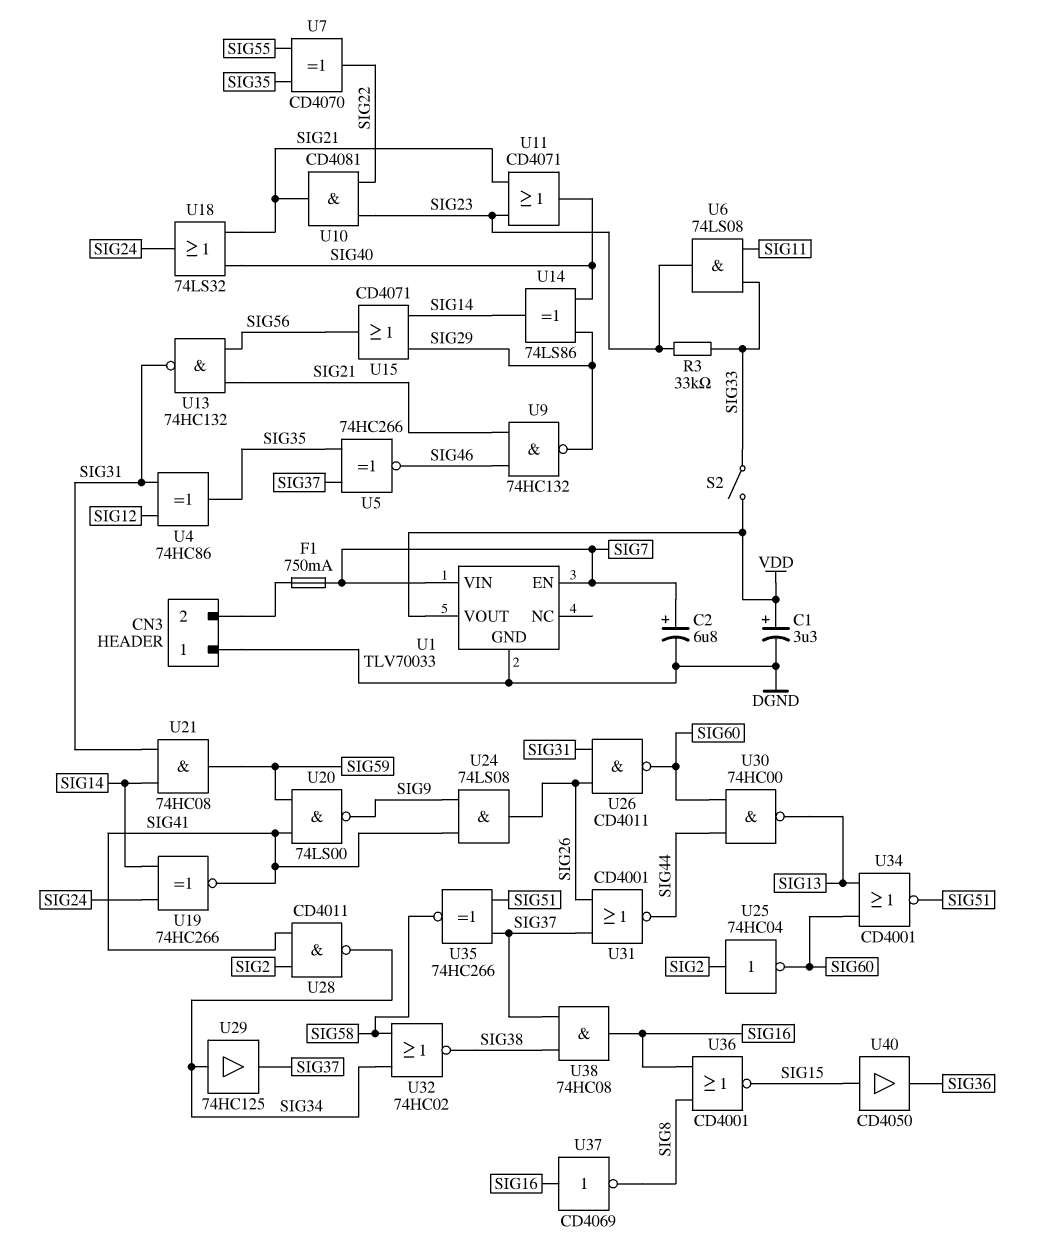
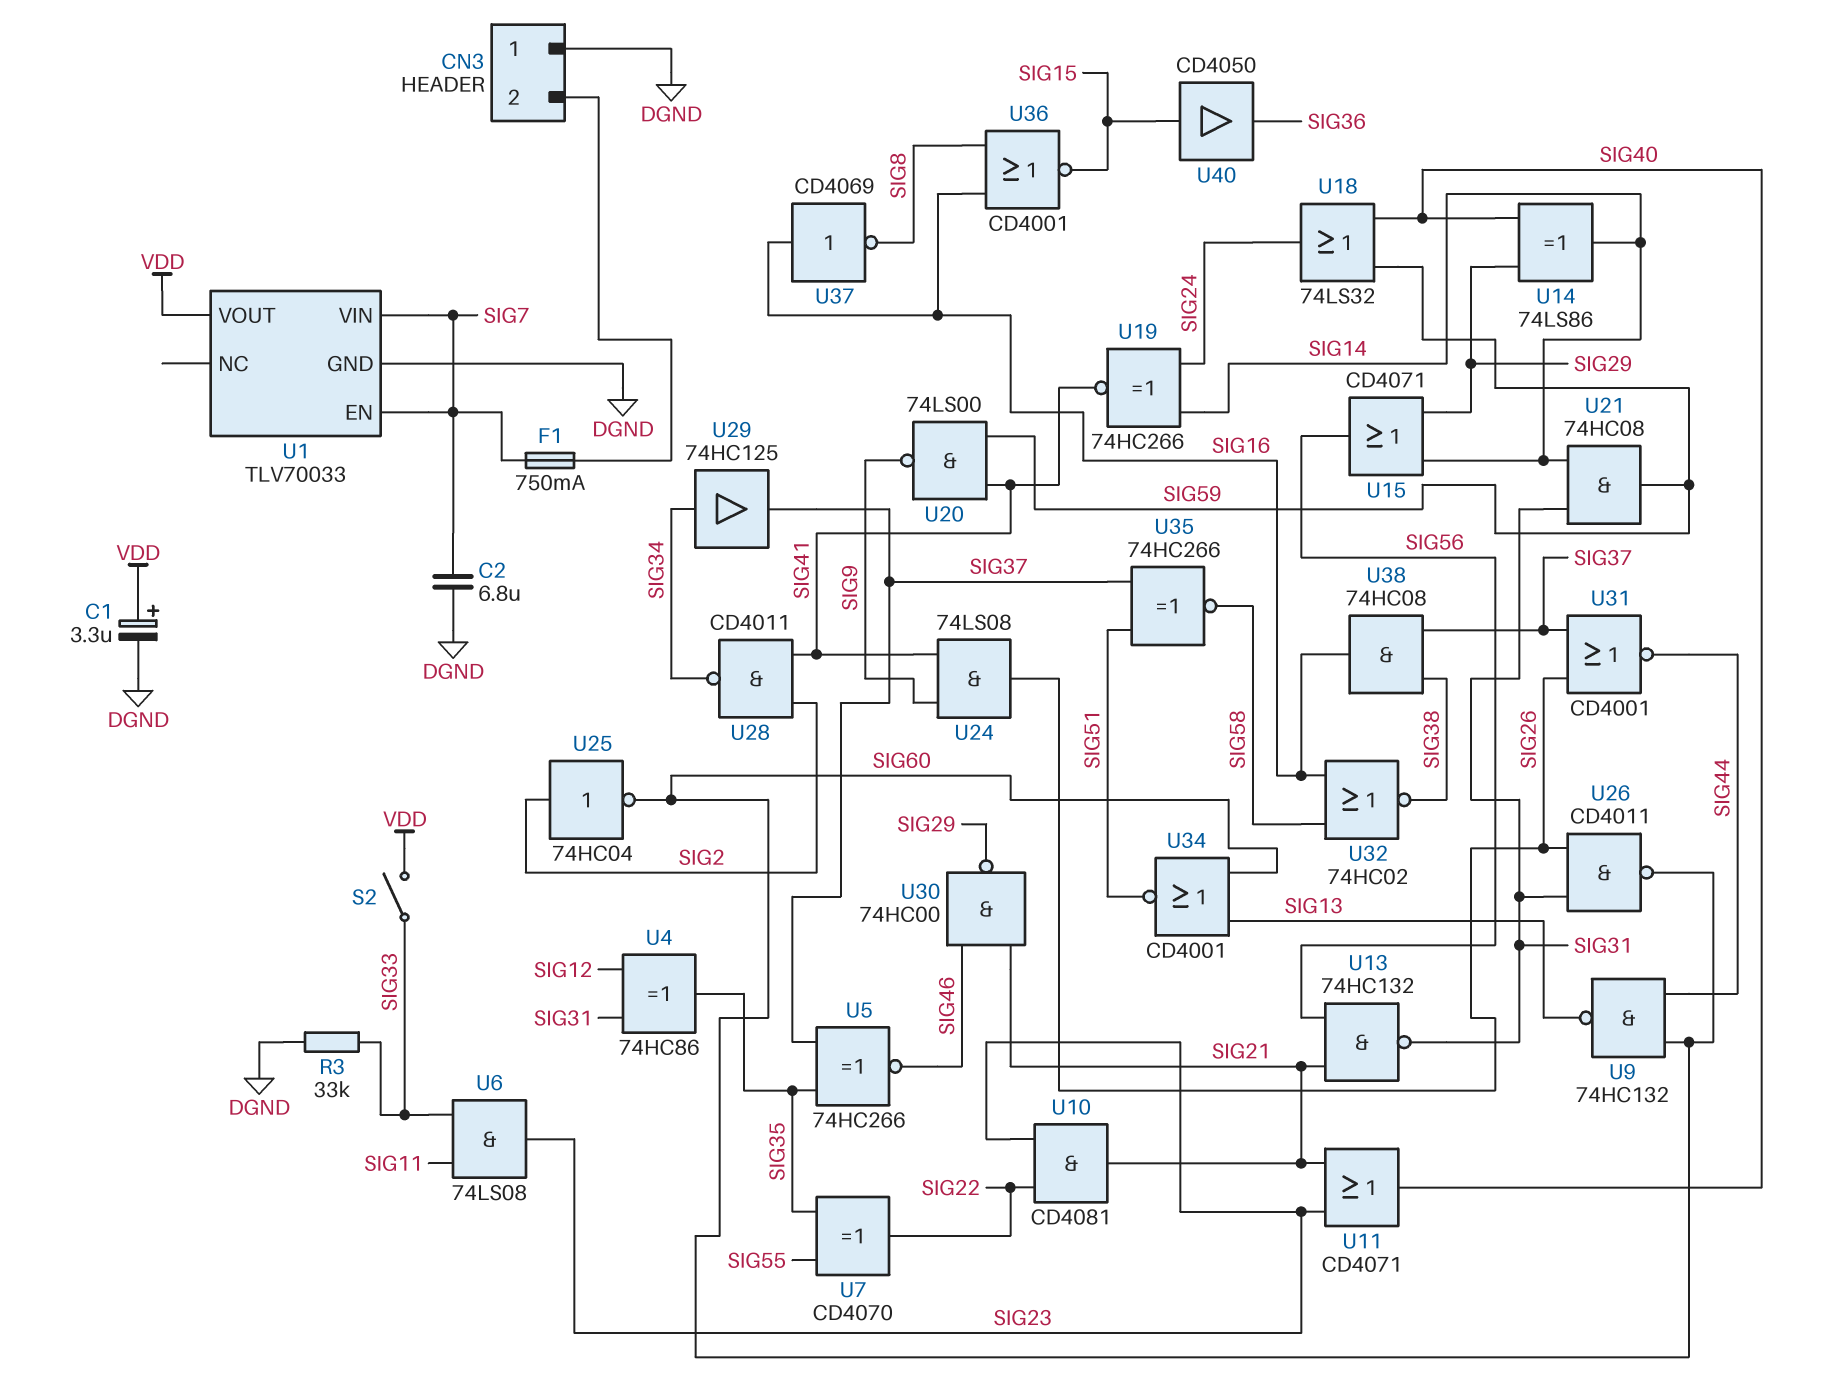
C2: 6.8uF (plus SIG7, minus DGND) -> 6.8uF (DGND, SIG7)
R3: 33k (SIG23, SIG33) -> 33k (DGND, SIG33)
U9: NAND 74HC132 (in SIG21, in SIG46, out SIG29) -> NAND 74HC132 (in SIG44, in SIG60, out SIG13)
U18: OR 74LS32 (in SIG21, in SIG40, out SIG24) -> OR 74LS32 (in SIG40, in SIG59, out SIG24)
U30: NAND 74HC00 (in SIG44, in SIG60, out SIG13) -> NAND 74HC00 (in SIG21, in SIG46, out SIG29)
U32: NOR 74HC02 (in SIG34, in SIG58, out SIG38) -> NOR 74HC02 (in SIG16, in SIG58, out SIG38)

